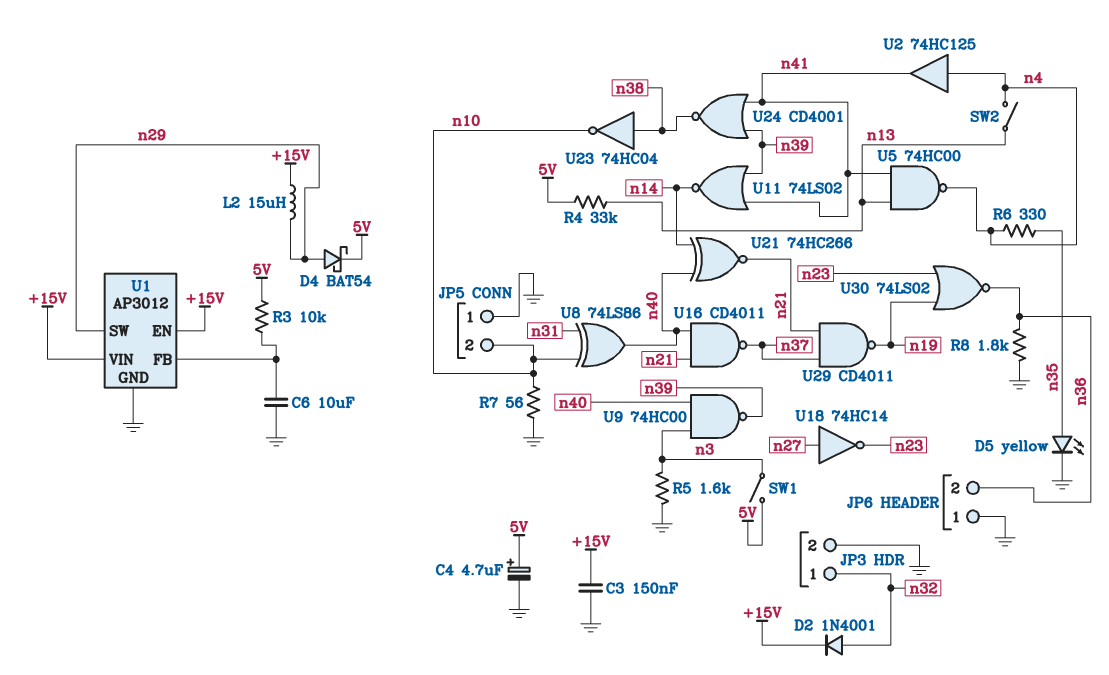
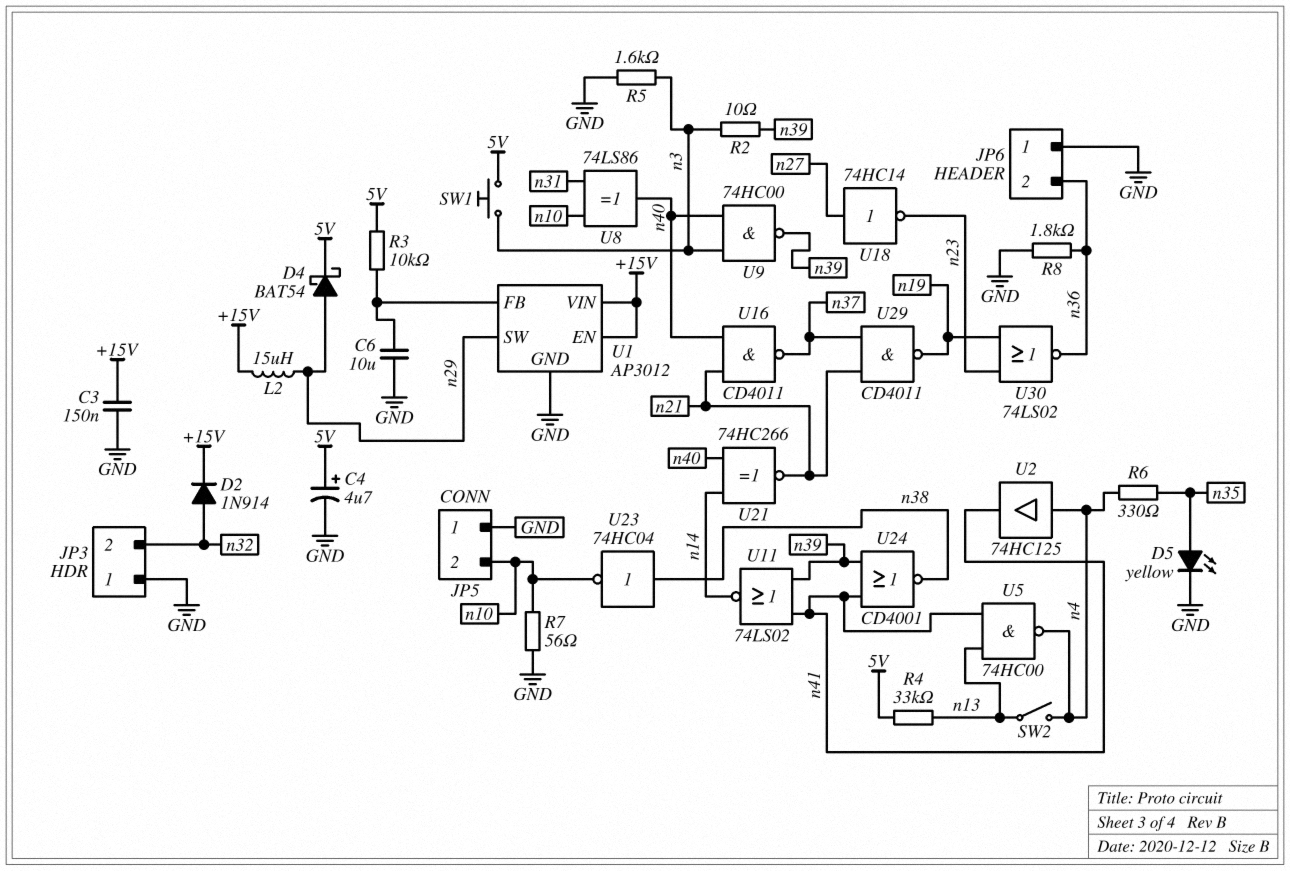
D2: diode 1N4001 (A n32, K +15V) -> diode 1N914 (A n32, K +15V)
JP3 pin 1: n32 -> GND
JP3 pin 2: GND -> n32
R2: none -> 10 (n3, n39)
SW1: switch (5V, n3) -> button (5V, n3)

